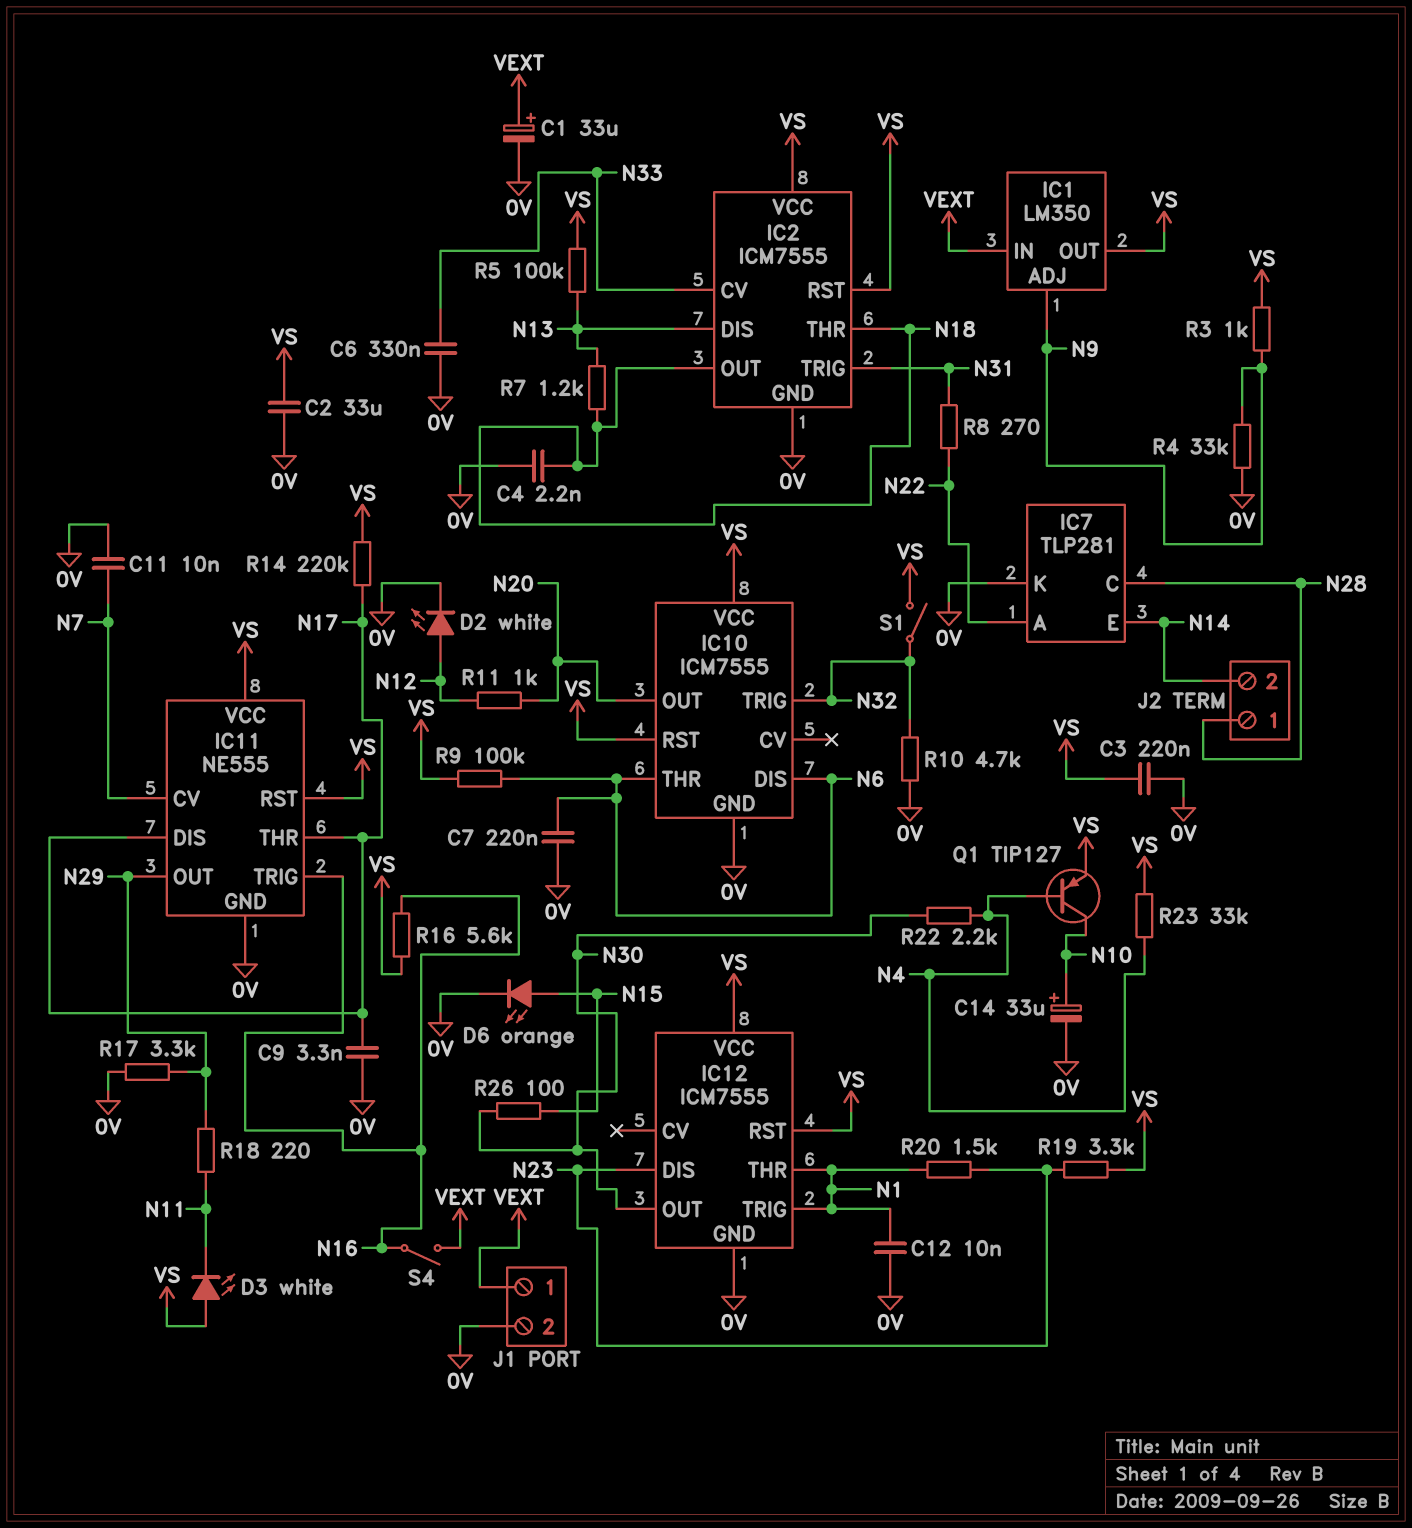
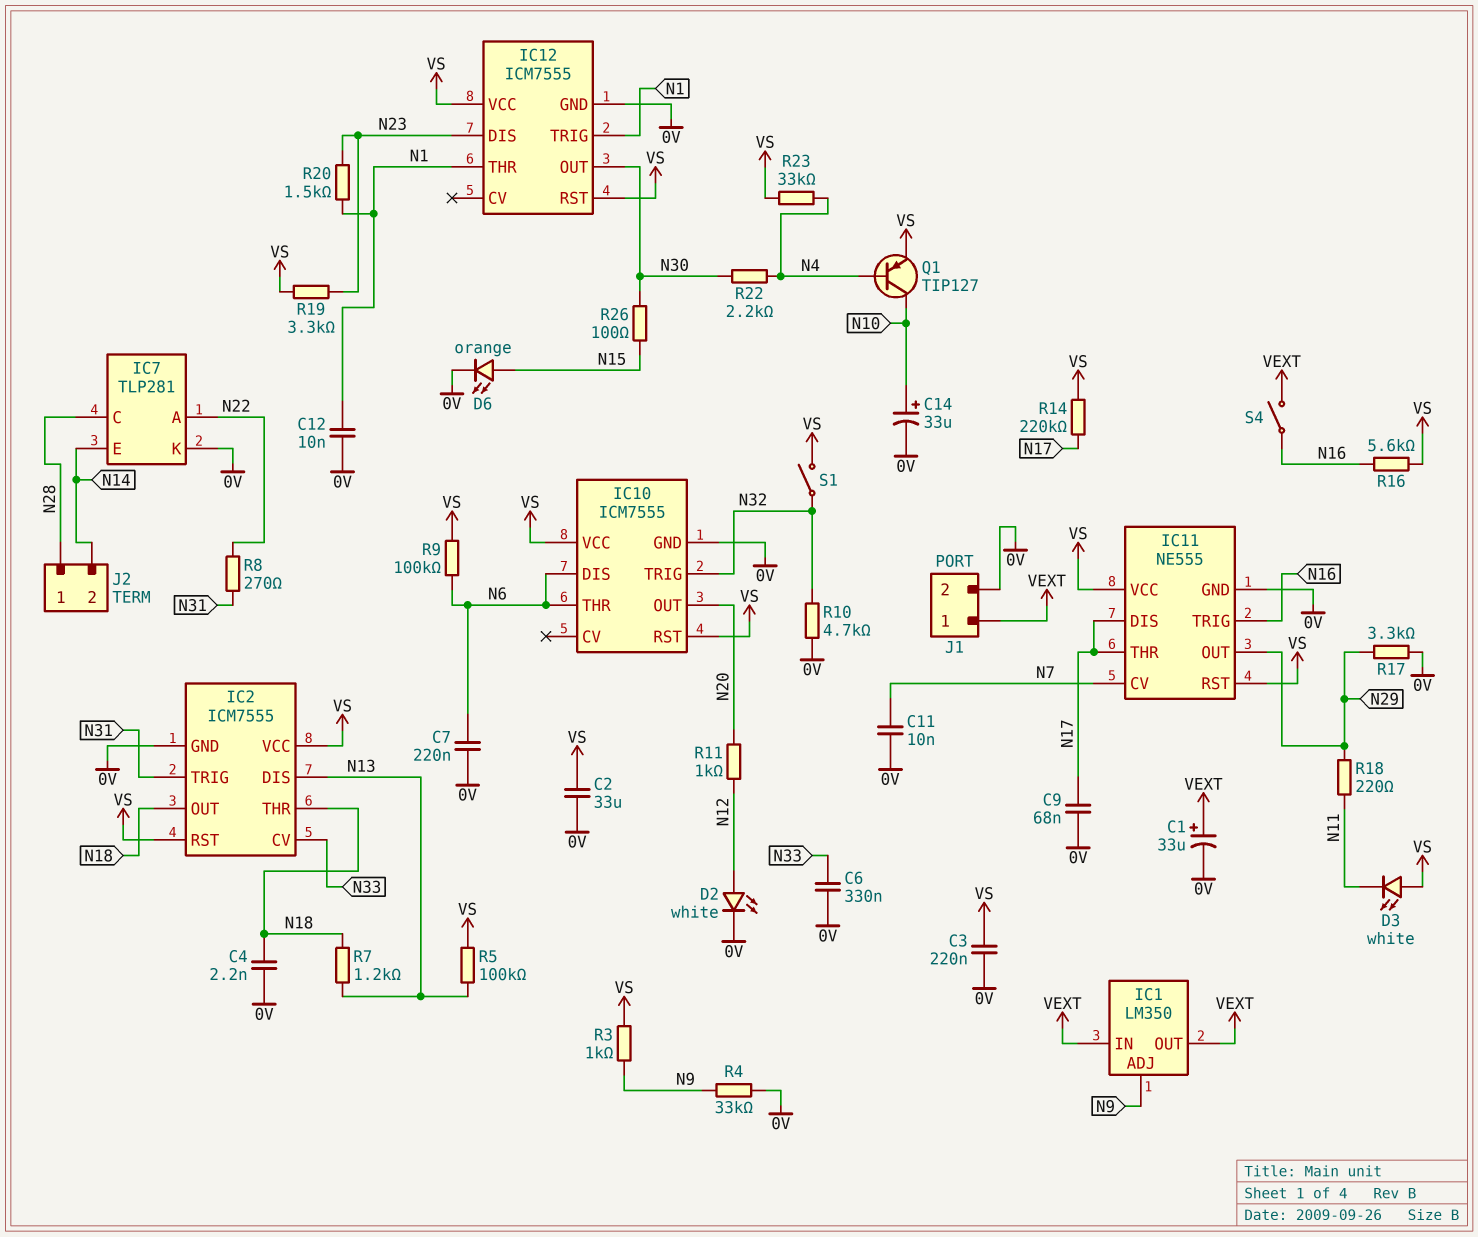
C9: 3.3nF (0V, N17) -> 68nF (0V, N17)
IC1 pin OUT: VS -> VEXT

